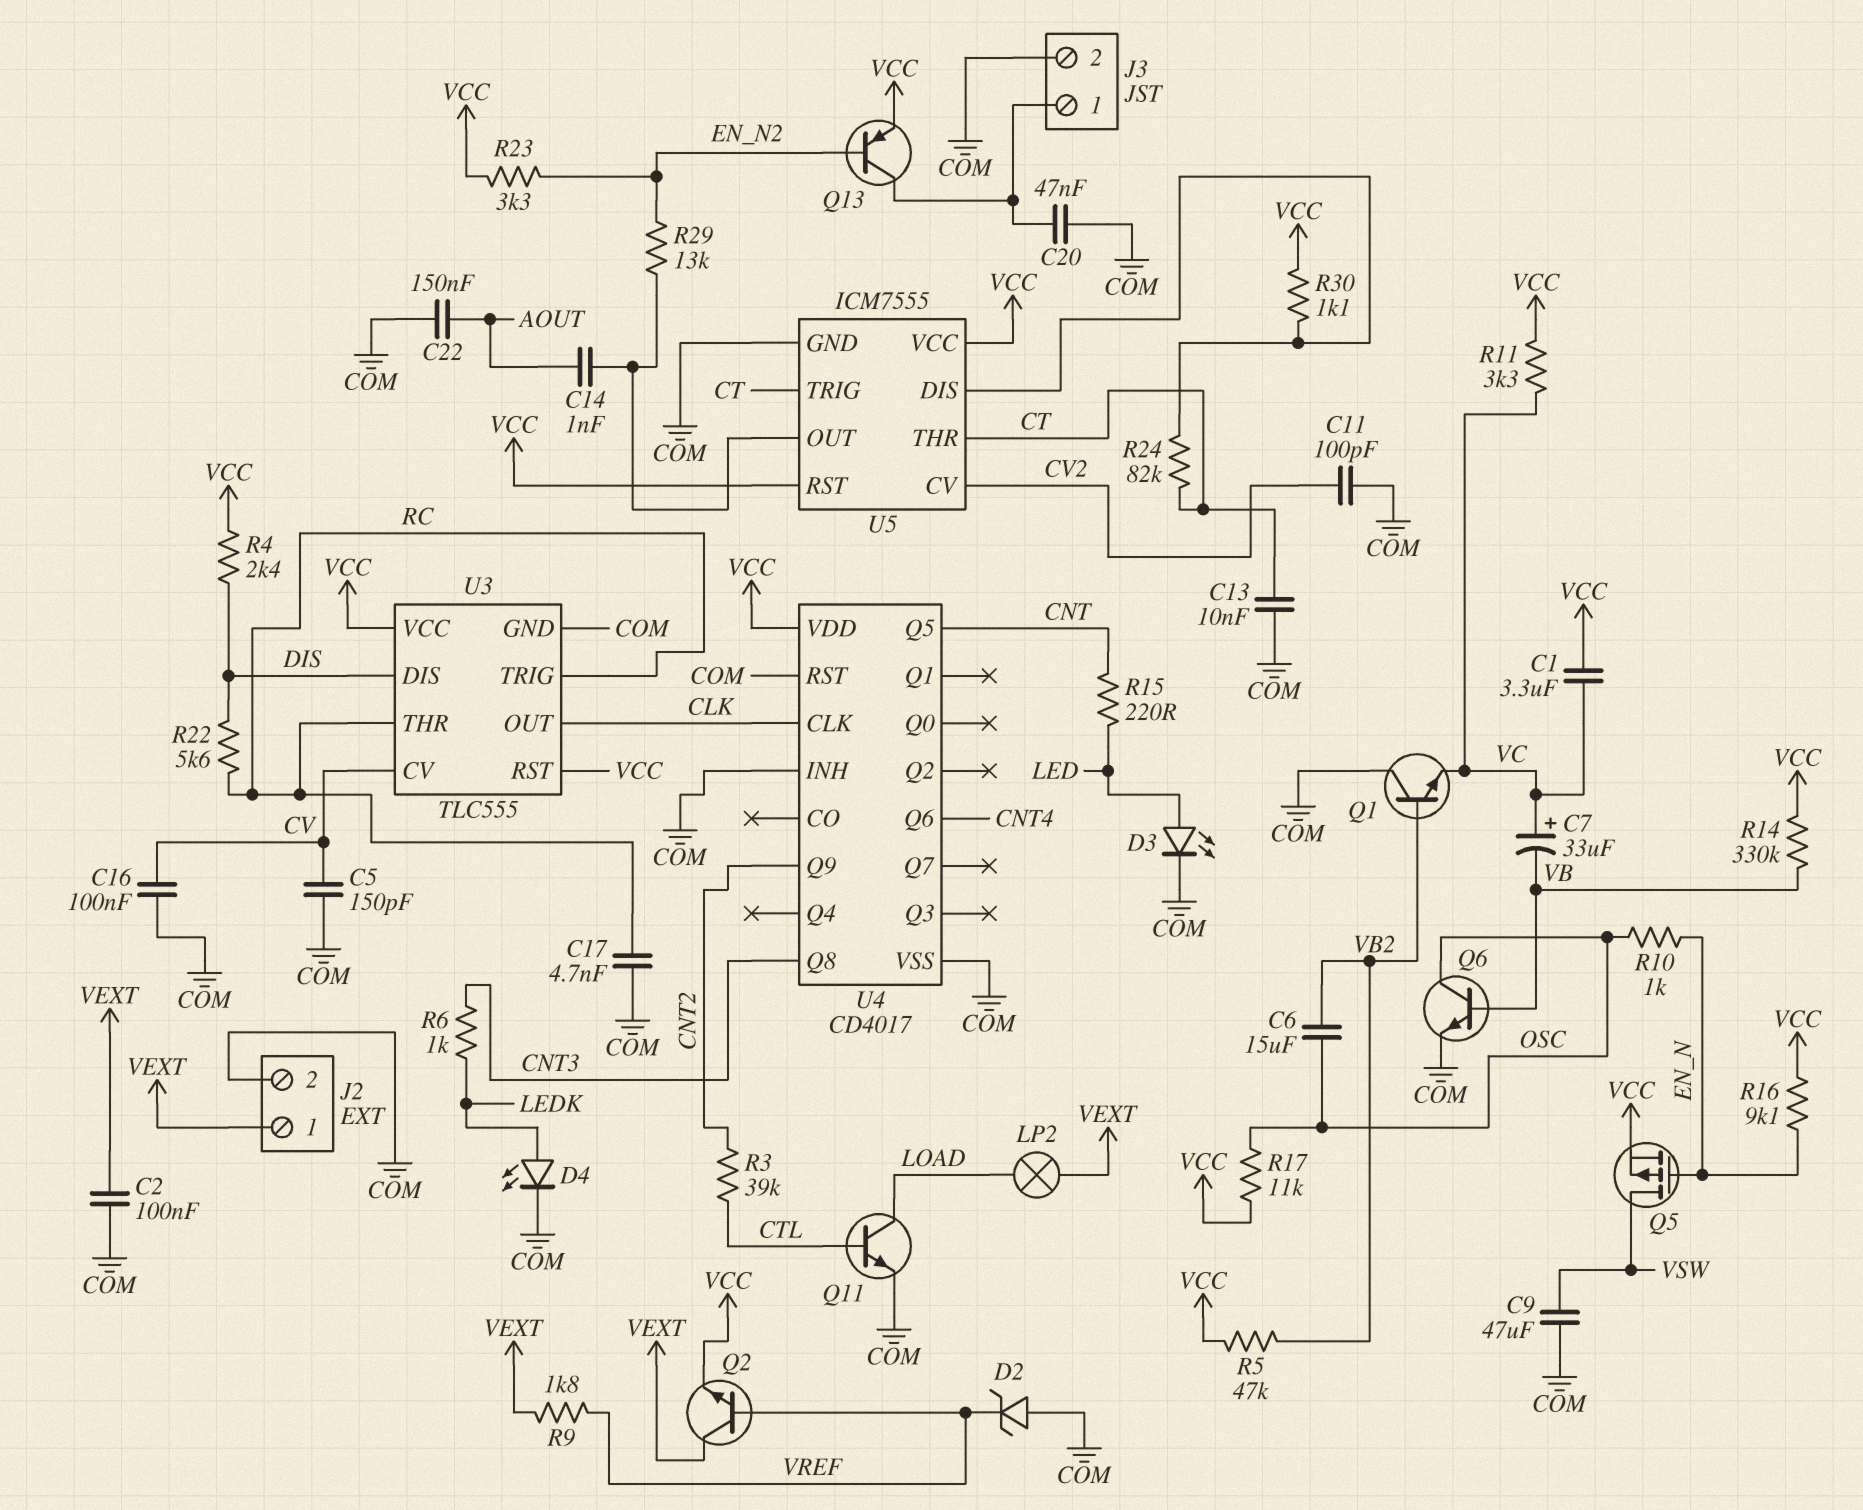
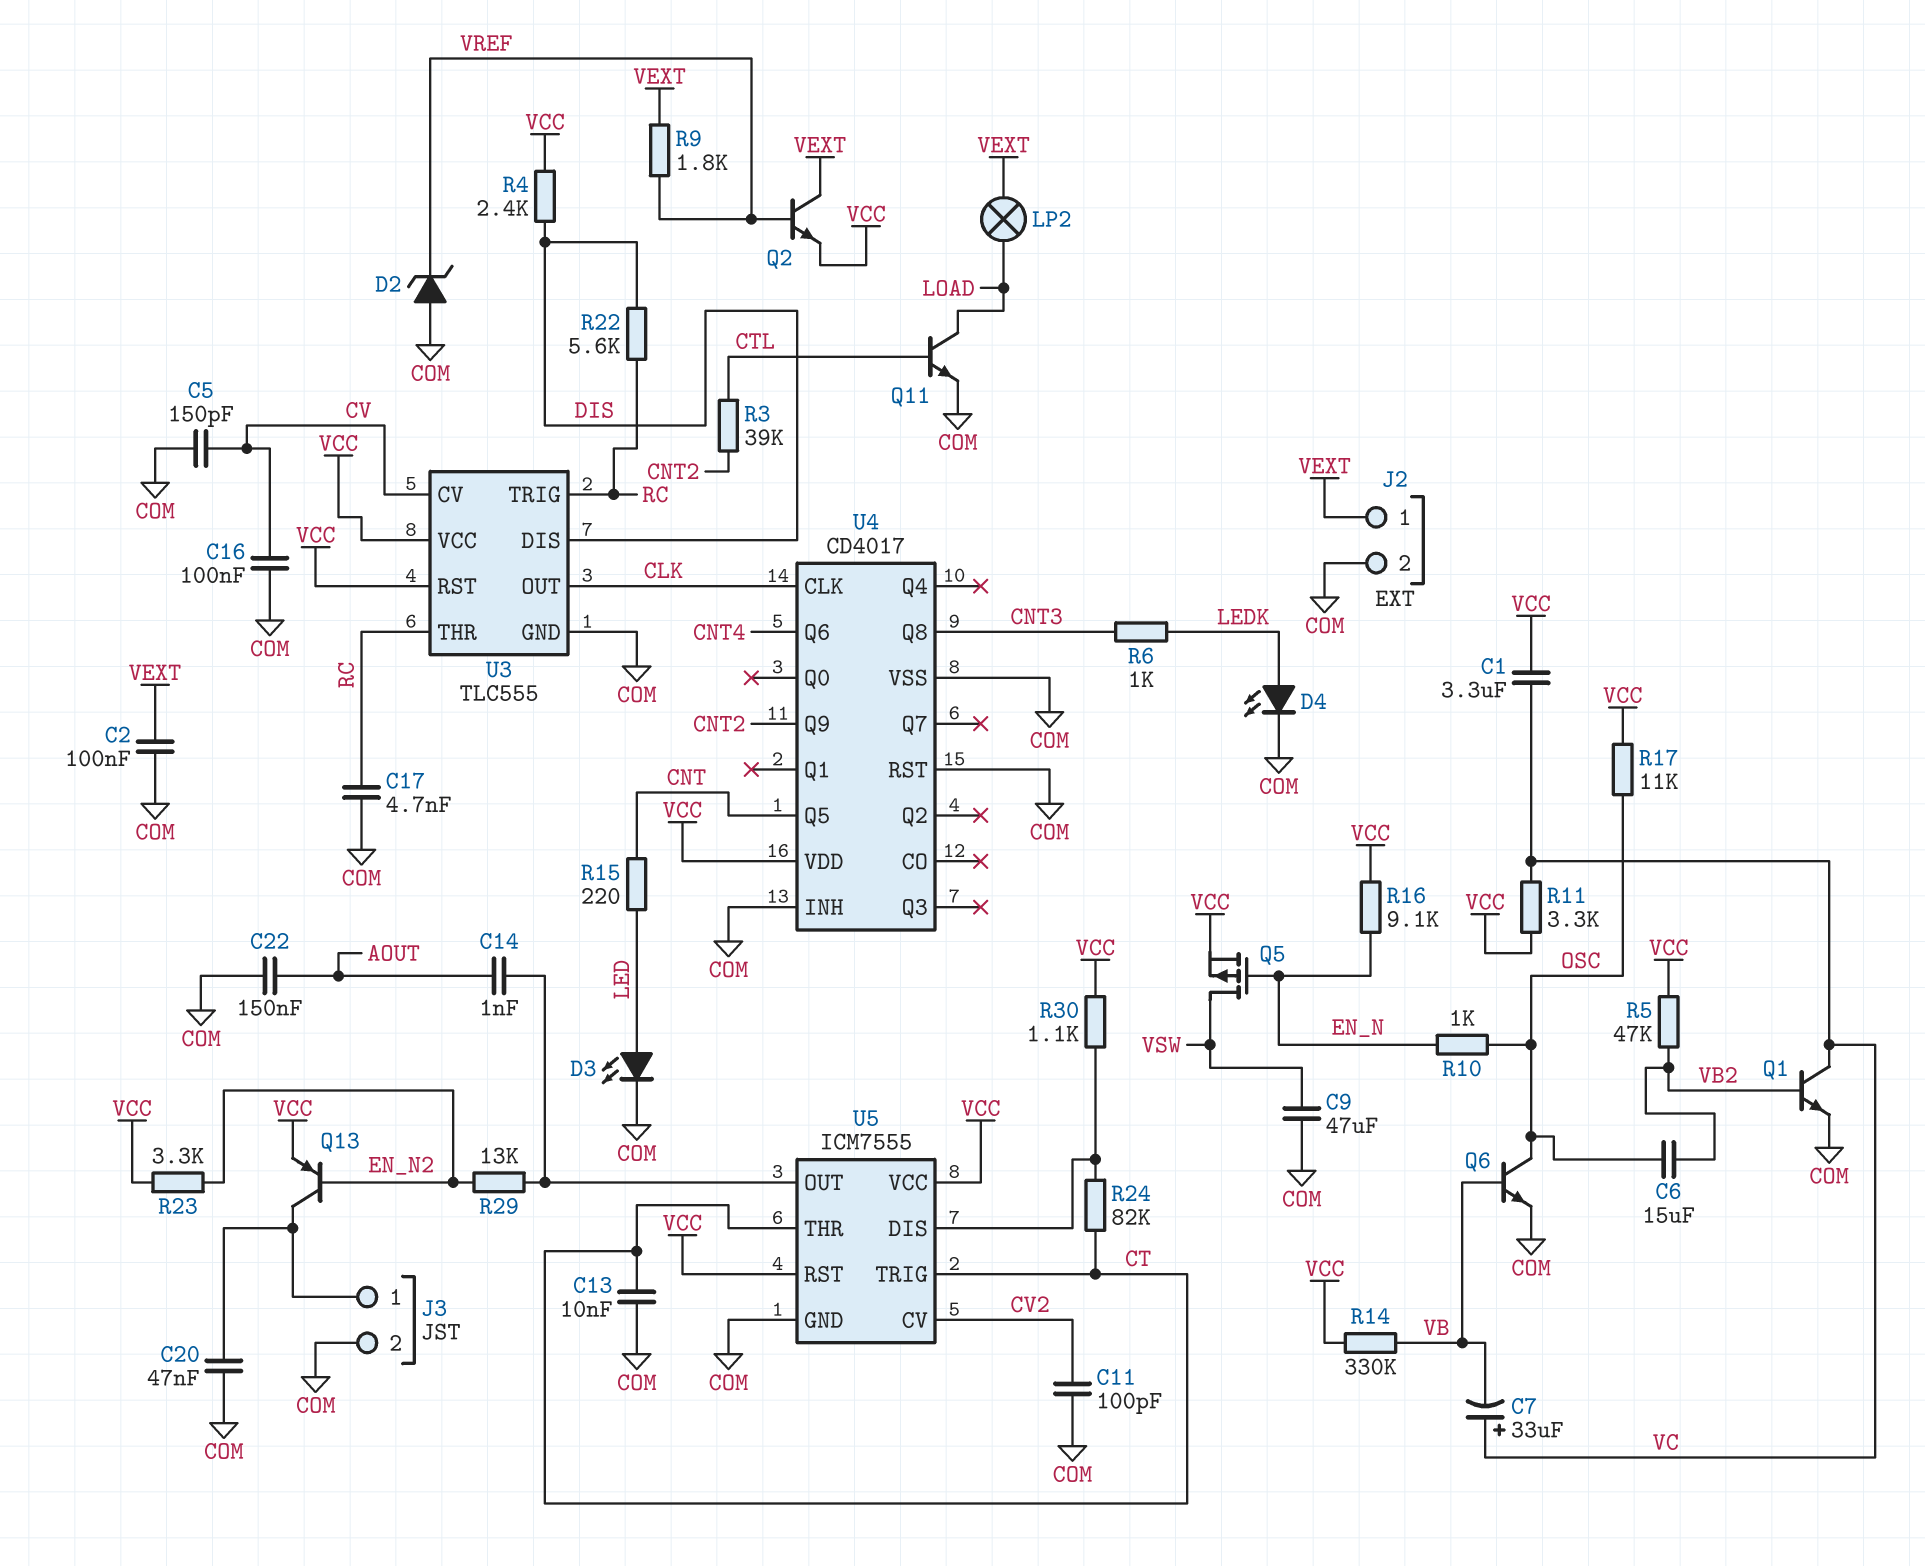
Q1: NPN (B VB2, C COM, E VC) -> NPN (B VB2, C VC, E COM)

